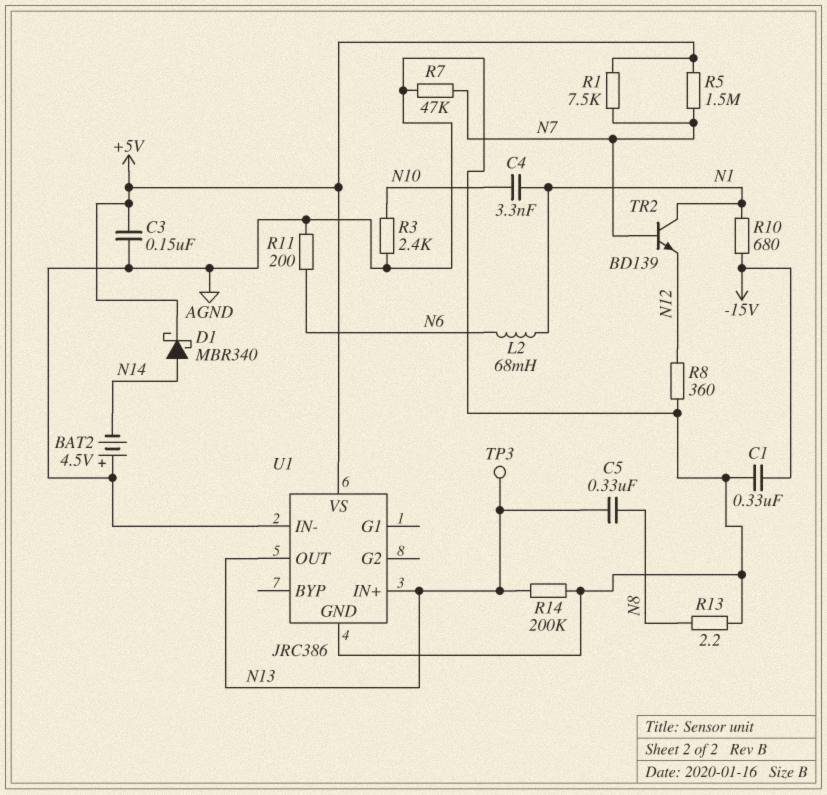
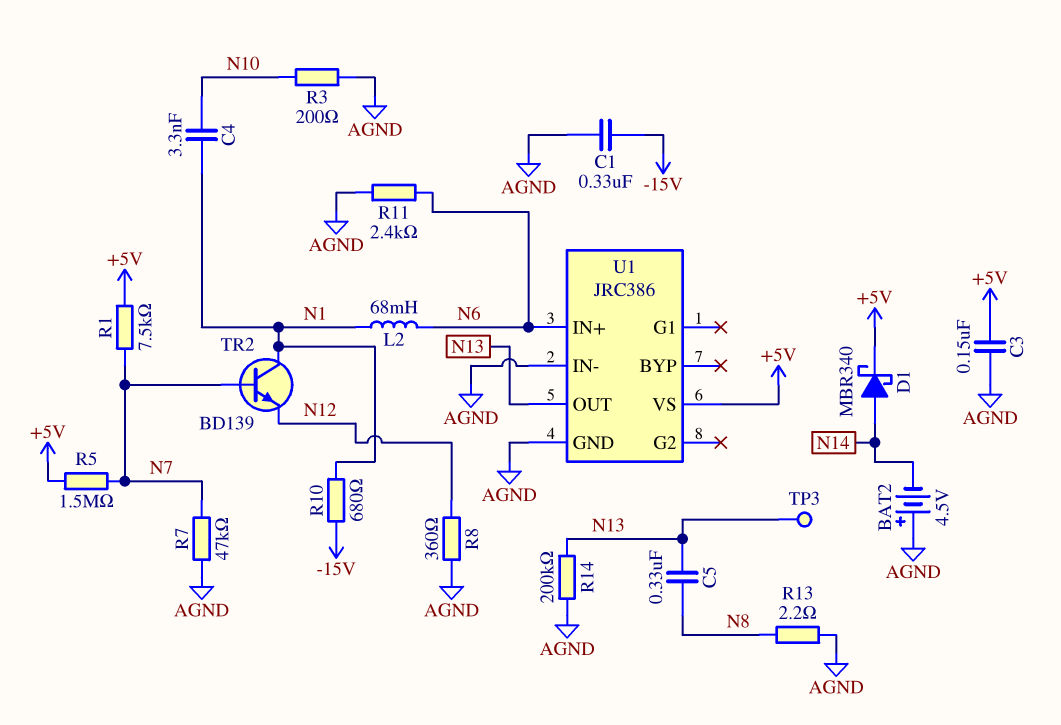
R3: 2.4k (AGND, N10) -> 200 (AGND, N10)
R11: 200 (AGND, N6) -> 2.4k (AGND, N6)
U1 pin IN+: N13 -> N6

